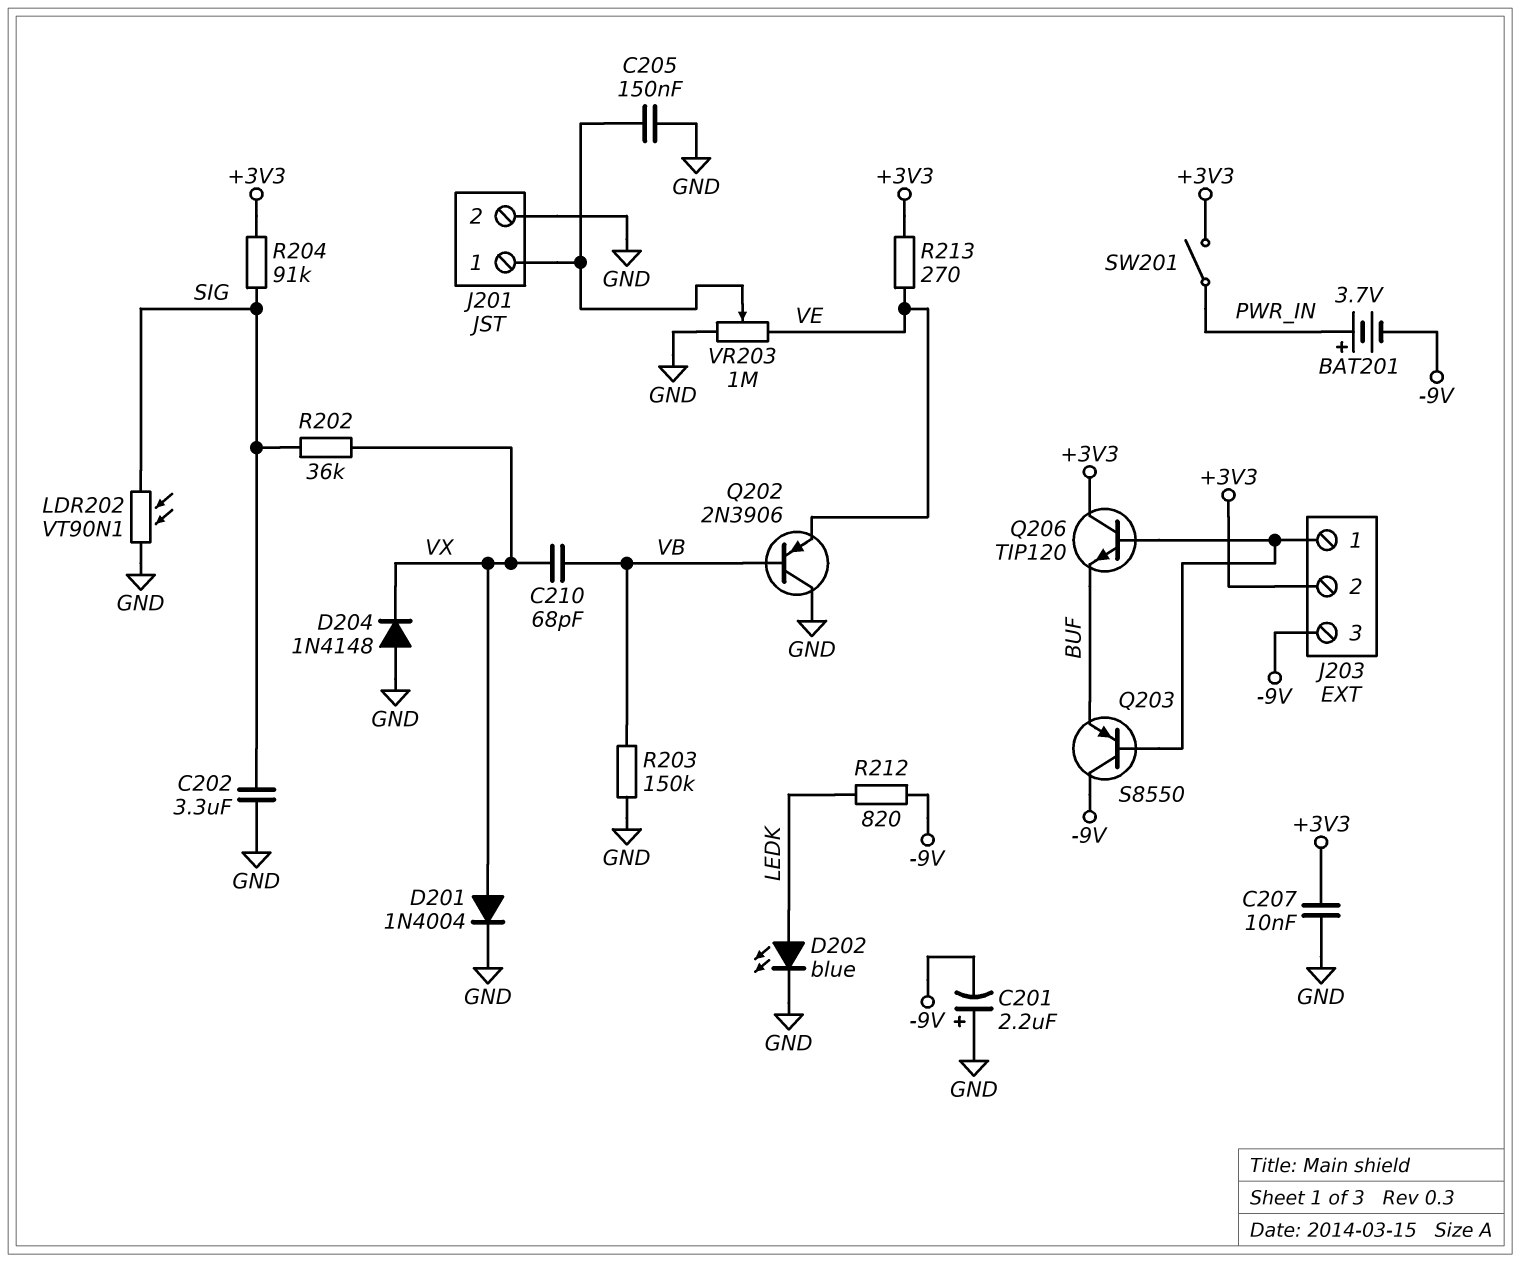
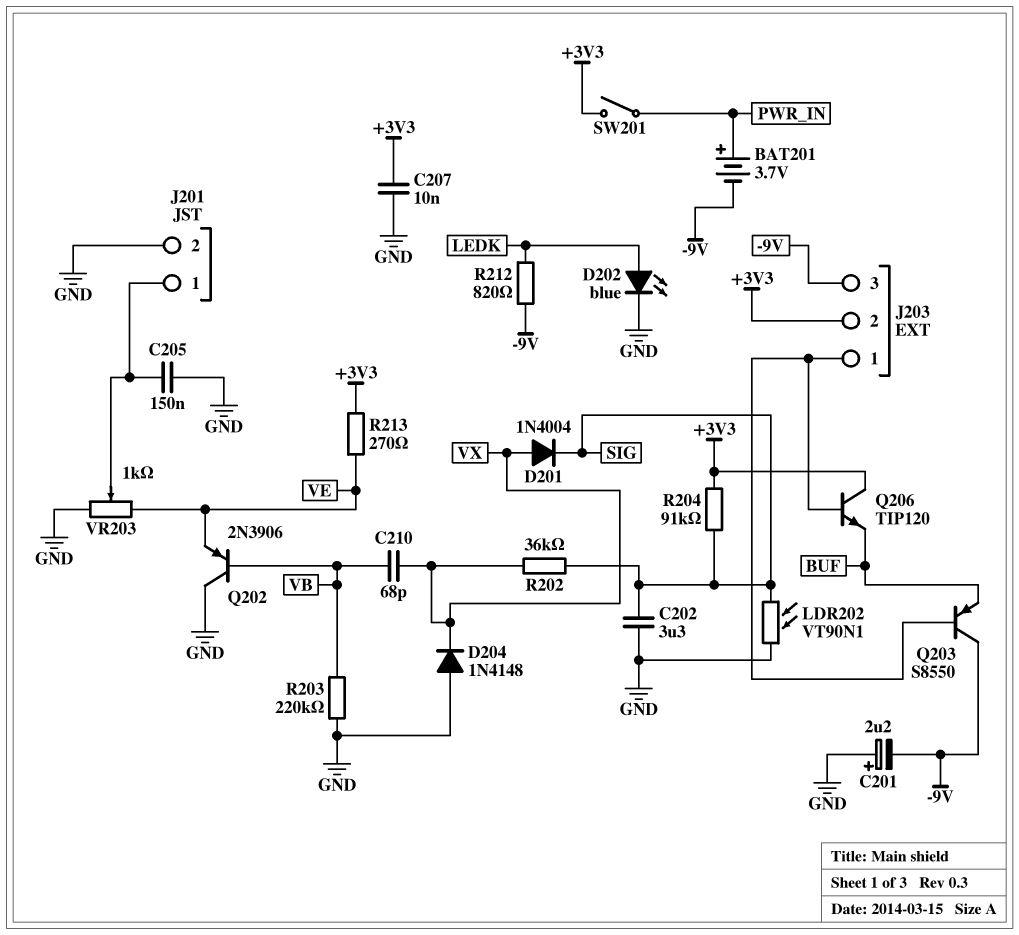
D201: diode 1N4004 (A VX, K GND) -> diode 1N4004 (A VX, K SIG)
R203: 150k (GND, VB) -> 220k (GND, VB)
VR203: 1M (GND, VE, wiper J201/1) -> 1k (GND, VE, wiper J201/1)

